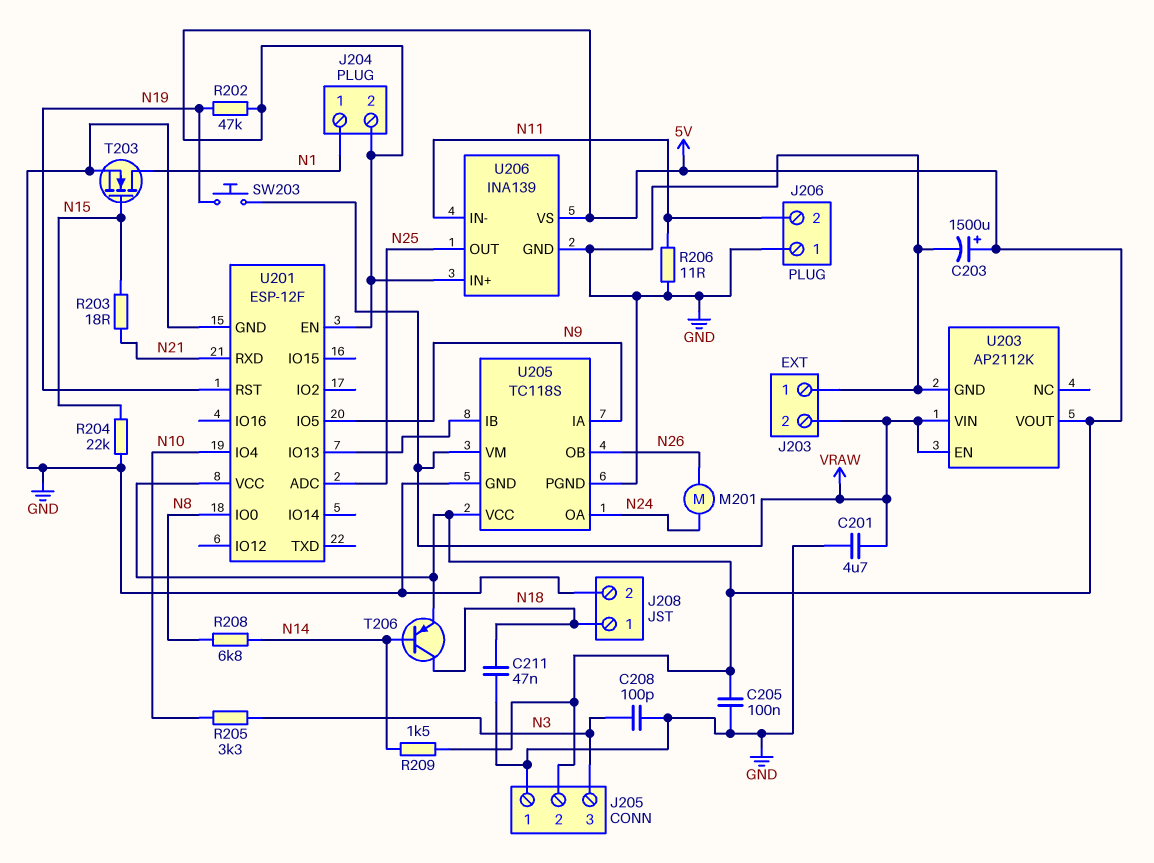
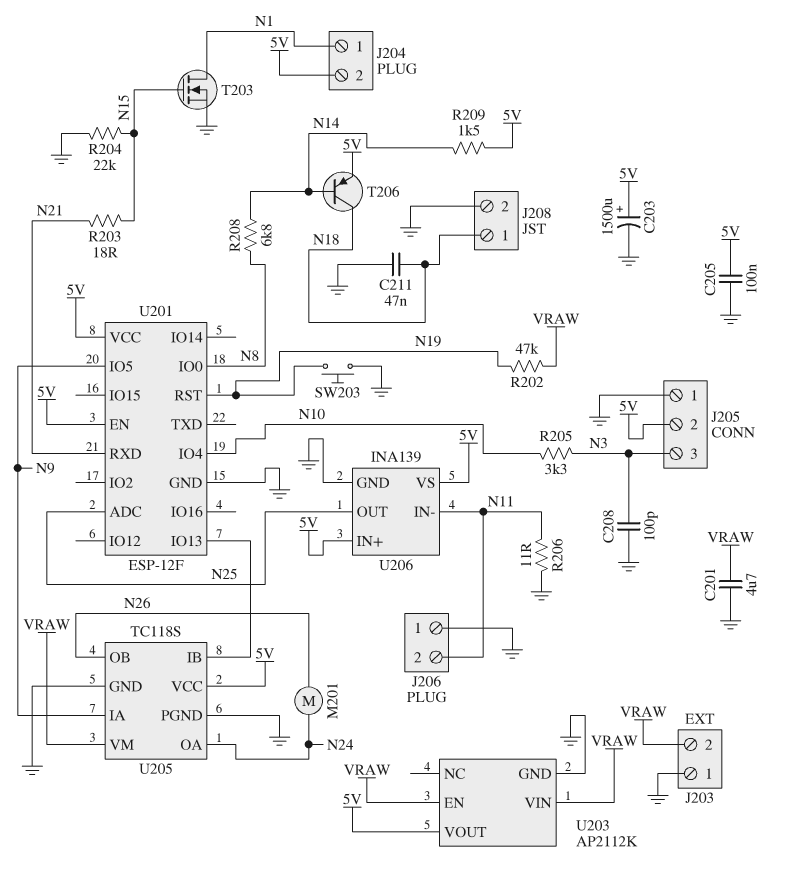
R202: 47k (5V, N19) -> 47k (N19, VRAW)
SW203: button (N19, VRAW) -> button (GND, N19)

